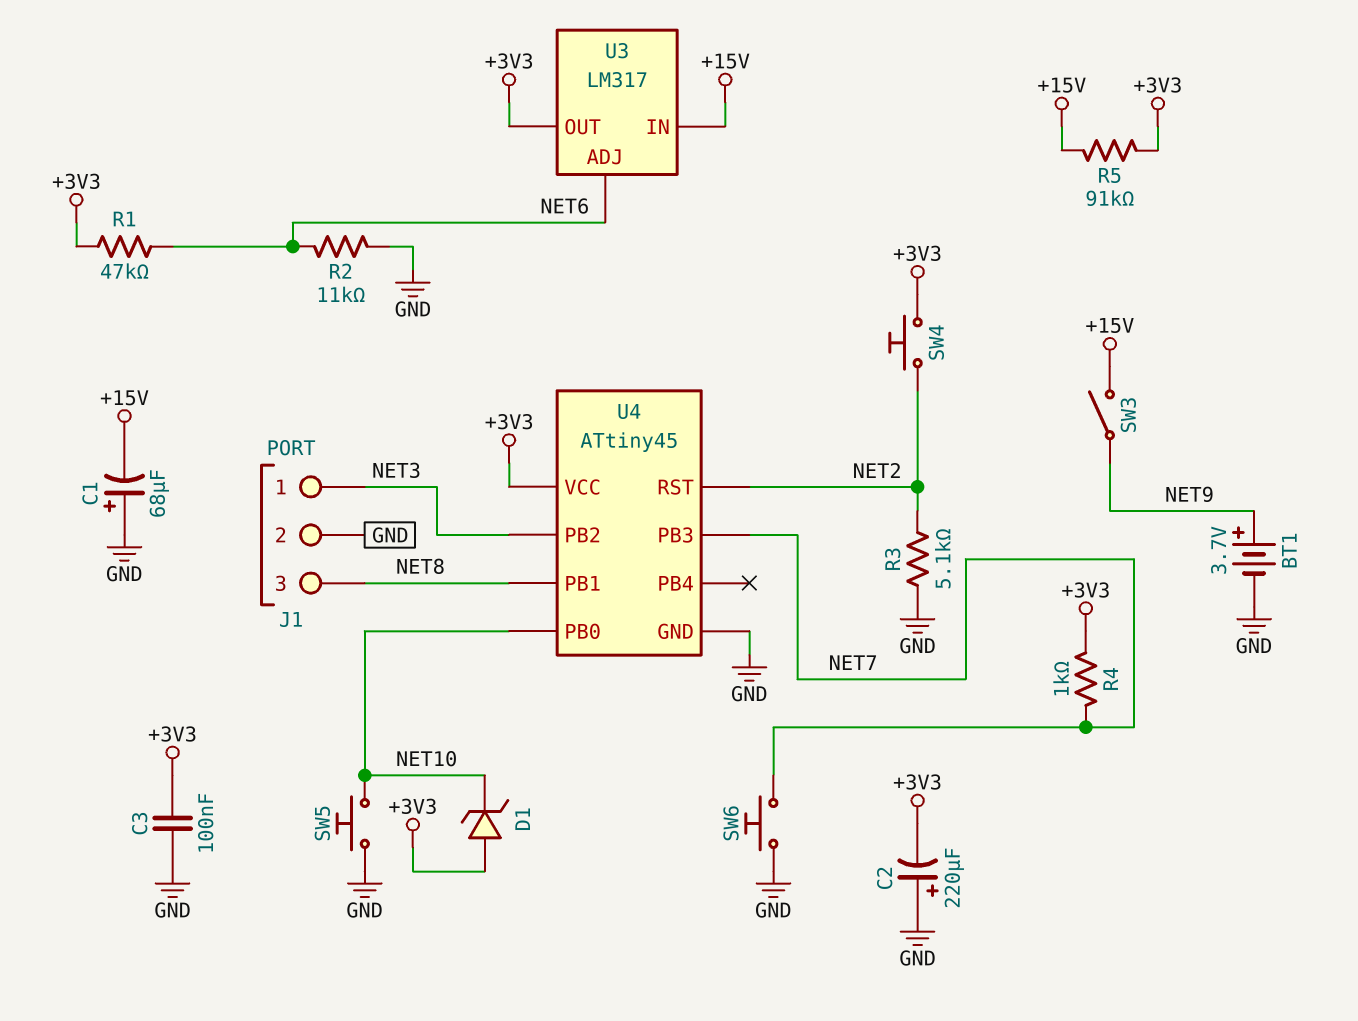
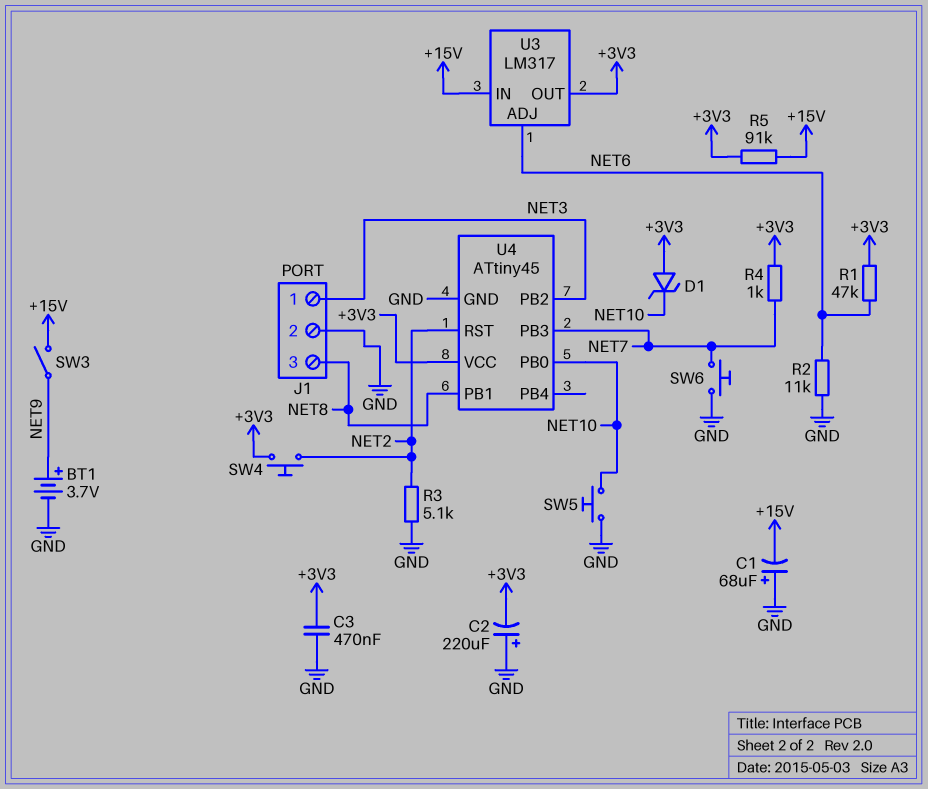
C3: 100nF (+3V3, GND) -> 470nF (+3V3, GND)

